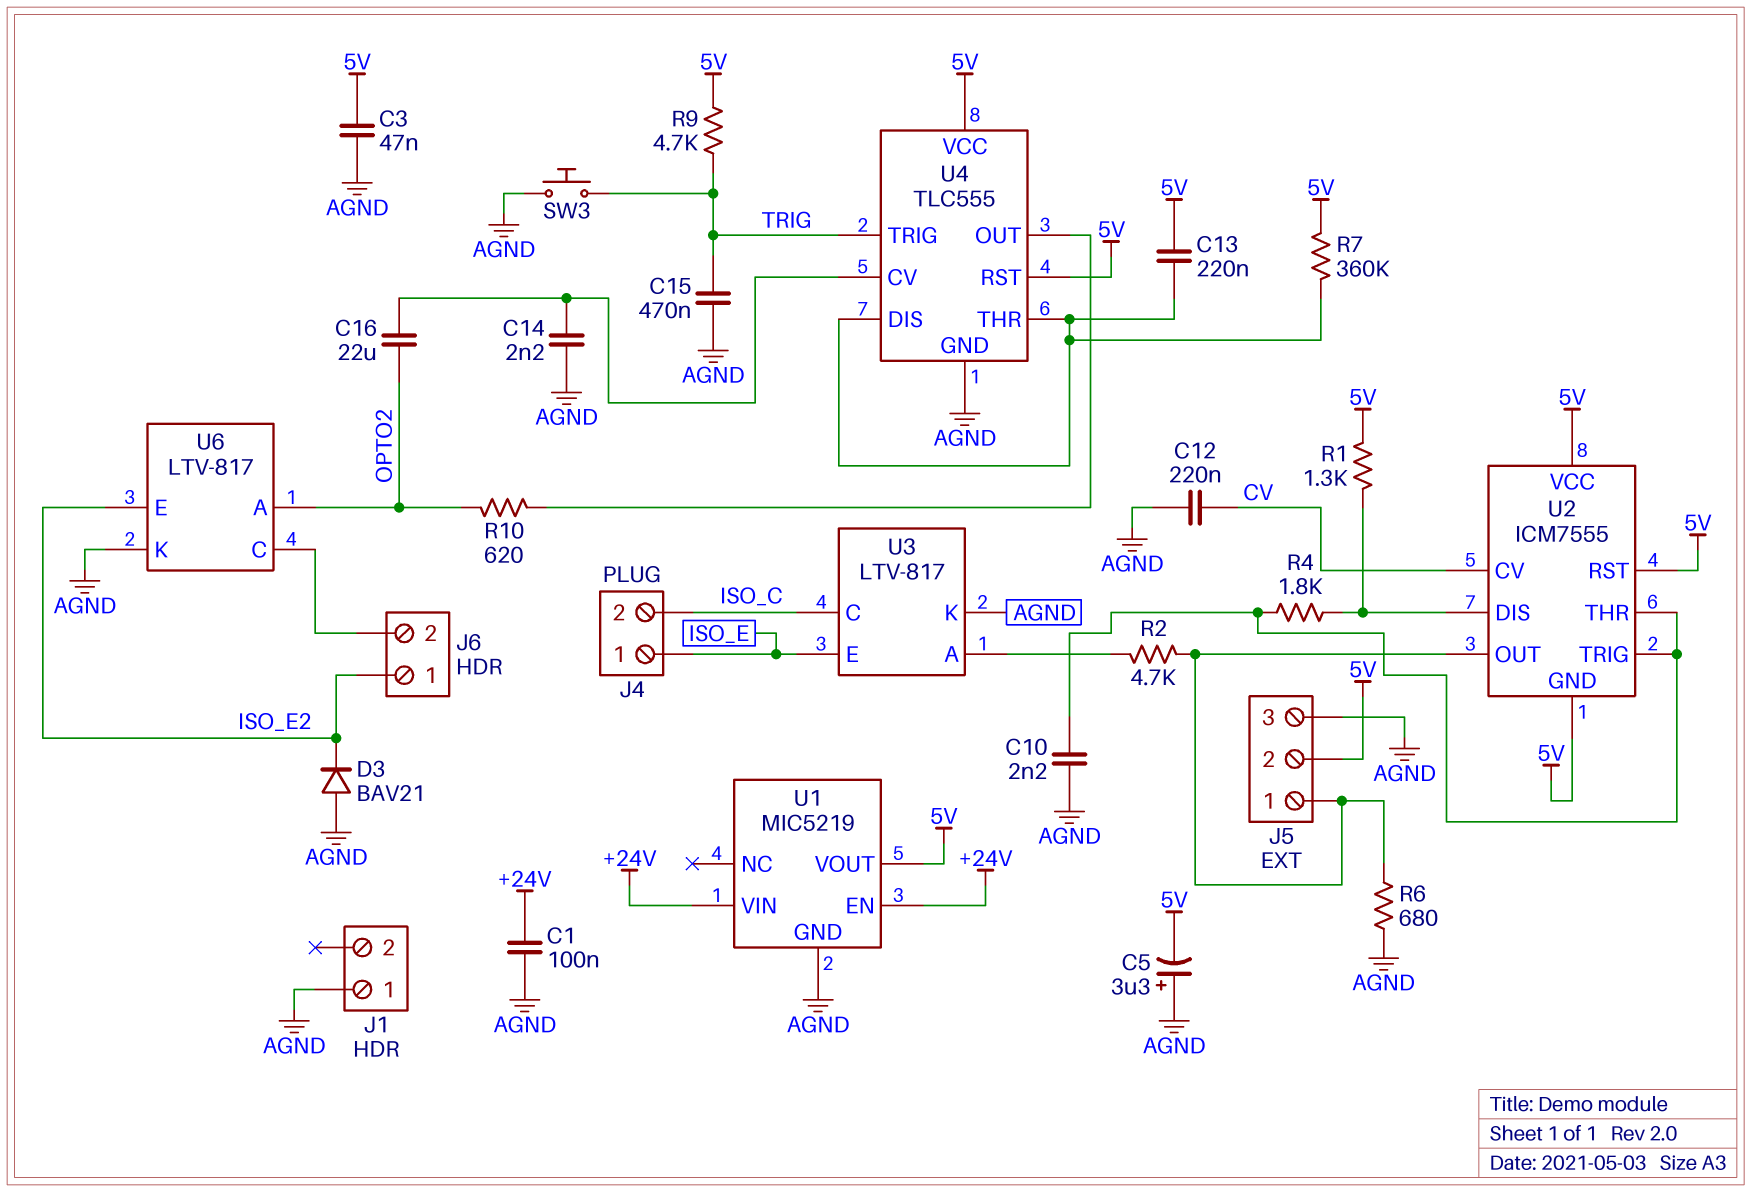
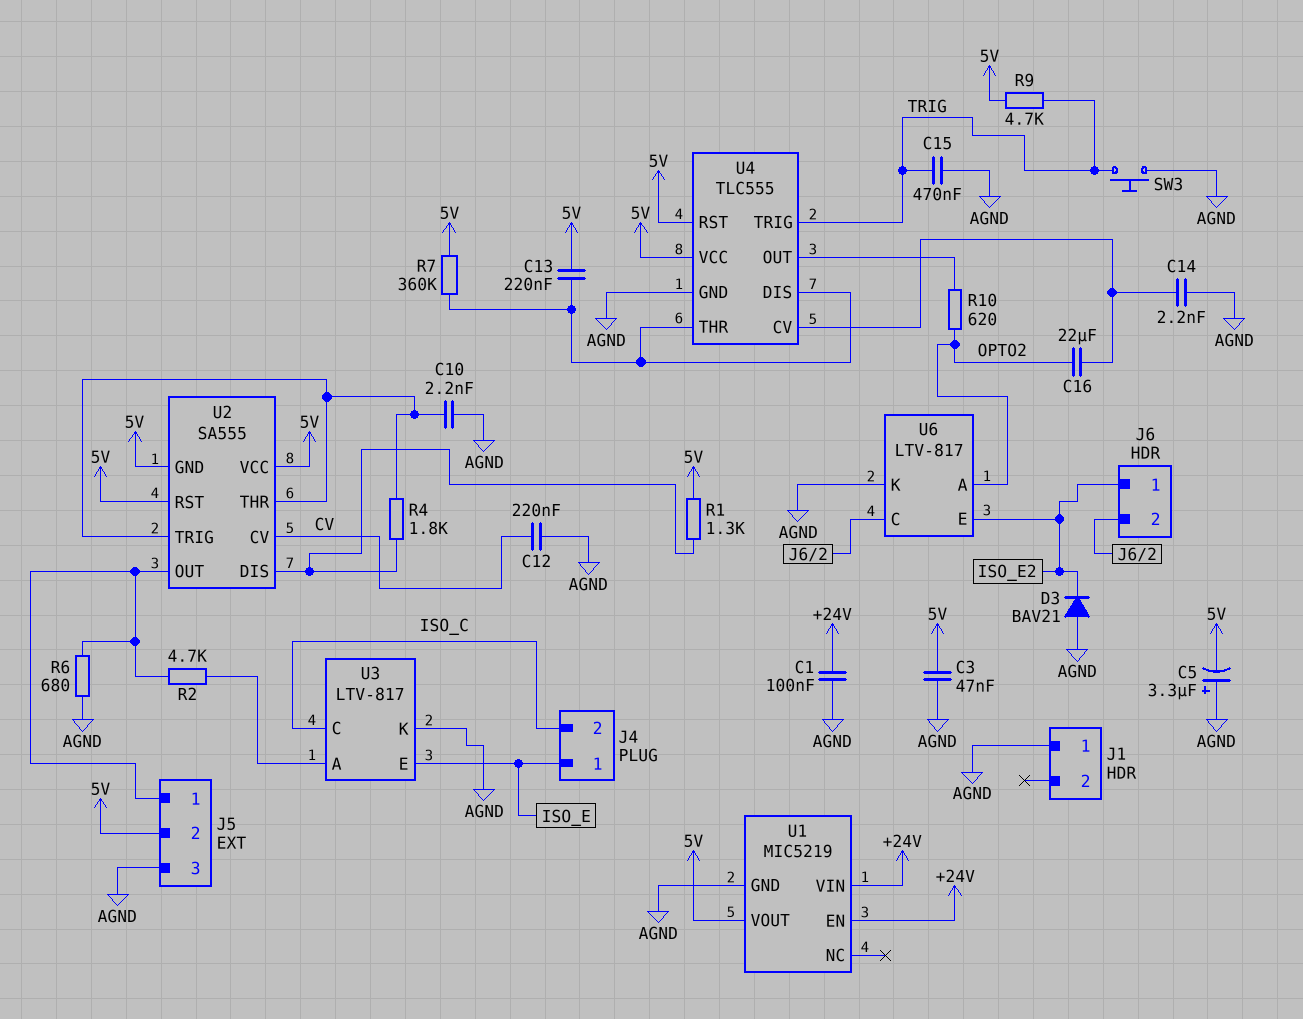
U2: ICM7555 -> SA555

